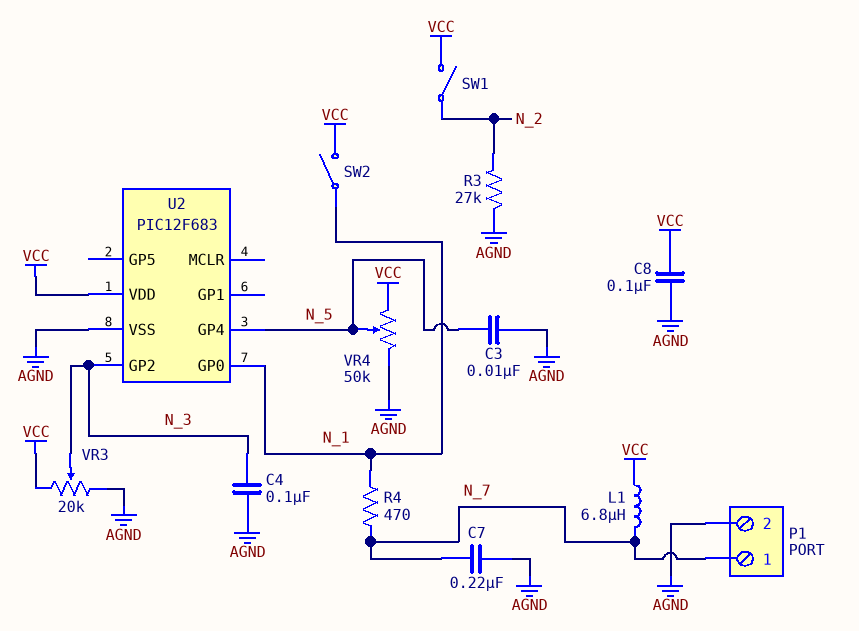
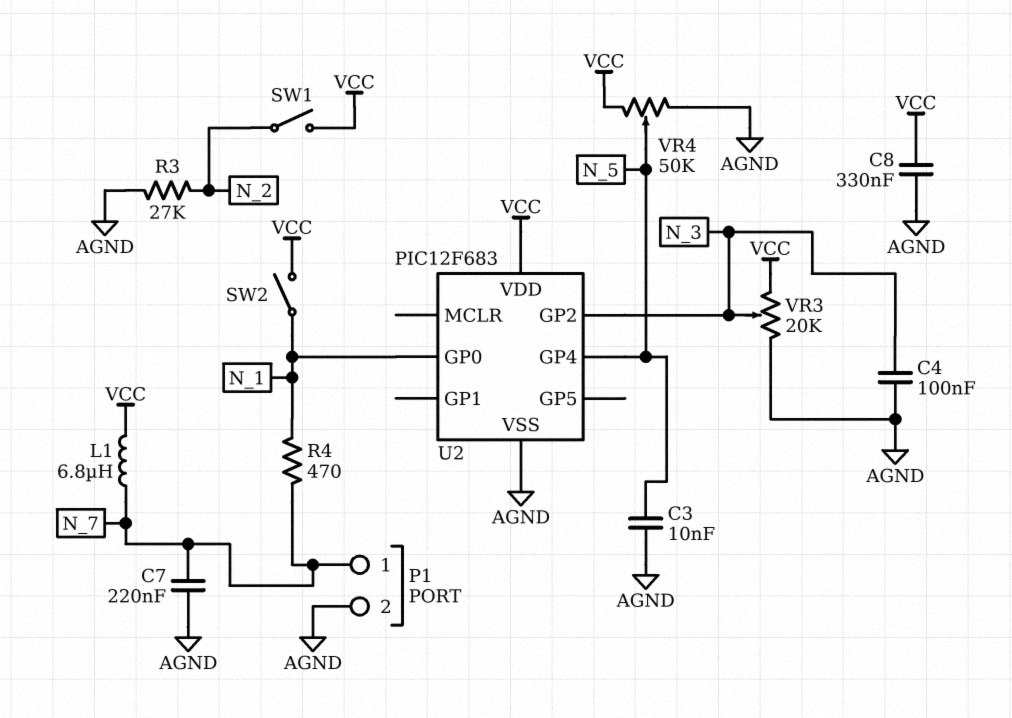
C8: 100nF (AGND, VCC) -> 330nF (AGND, VCC)

